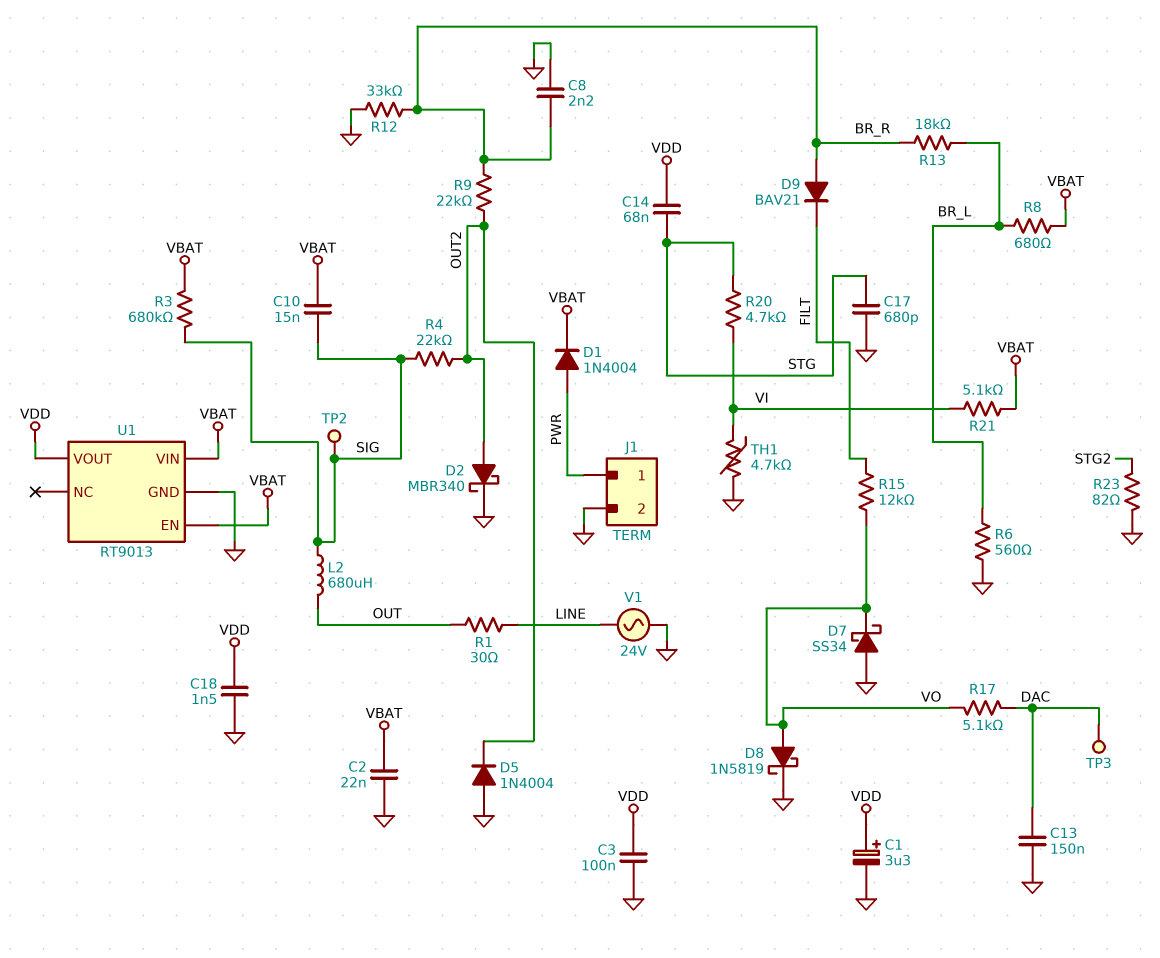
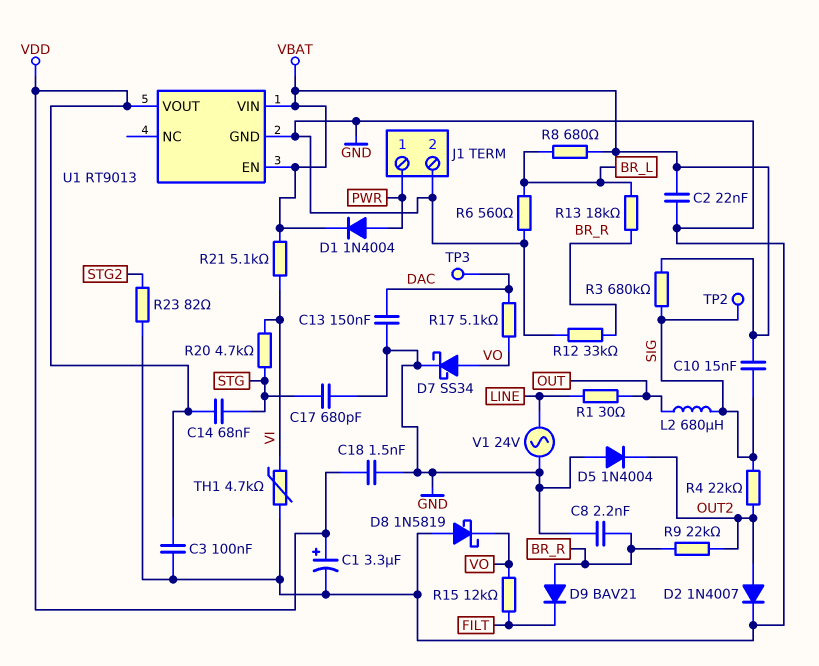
D2: schottky MBR340 (A OUT2, K GND) -> diode 1N4007 (A OUT2, K GND)
D7: schottky SS34 (A GND, K VO) -> schottky SS34 (A VO, K GND)
D8: schottky 1N5819 (A VO, K GND) -> schottky 1N5819 (A GND, K VO)

